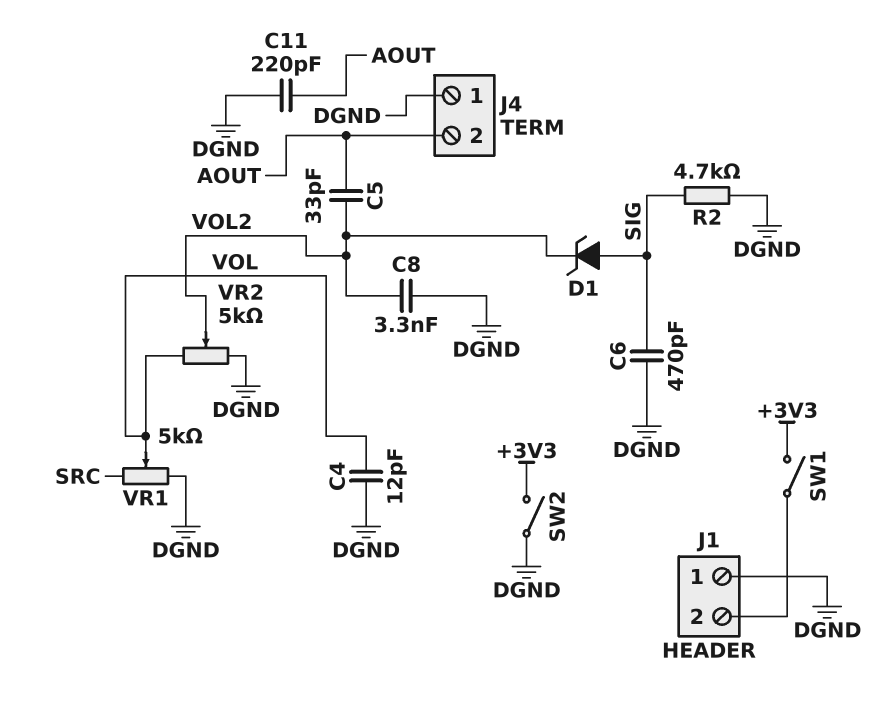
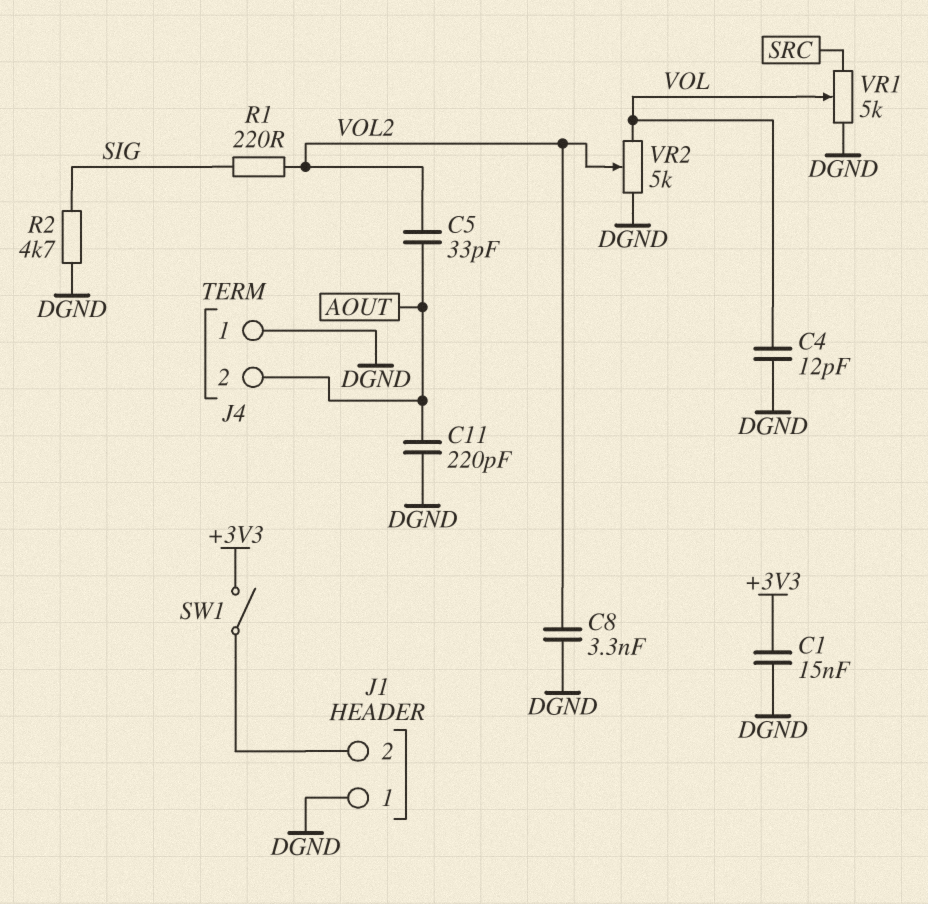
C1: none -> 15nF (+3V3, DGND)
C6: 470pF (DGND, SIG) -> none
D1: zener (A SIG, K VOL2) -> none
R1: none -> 220 (SIG, VOL2)
SW2: switch (+3V3, DGND) -> none

